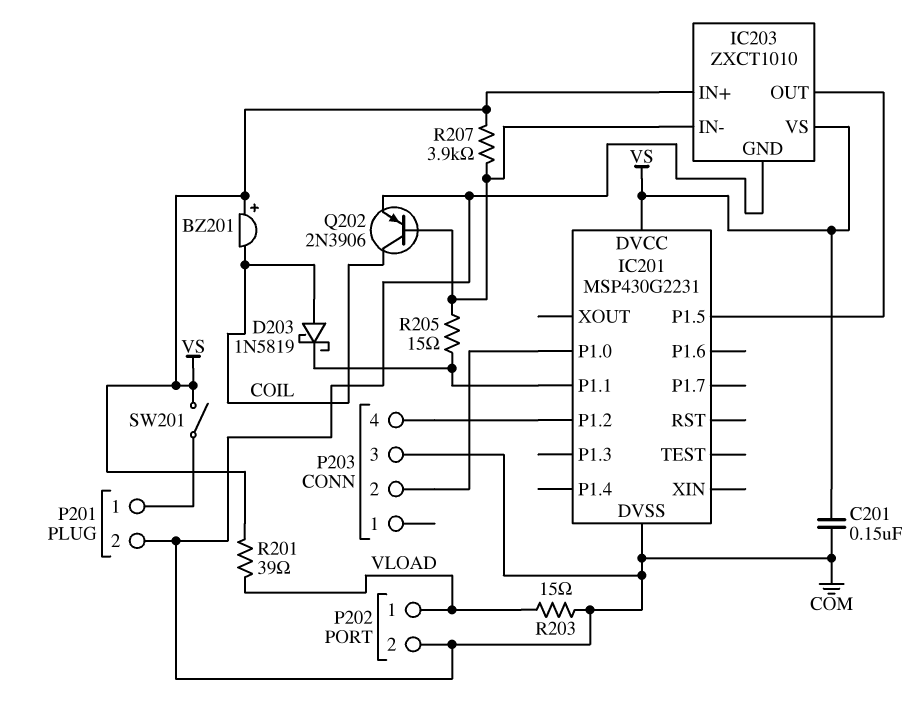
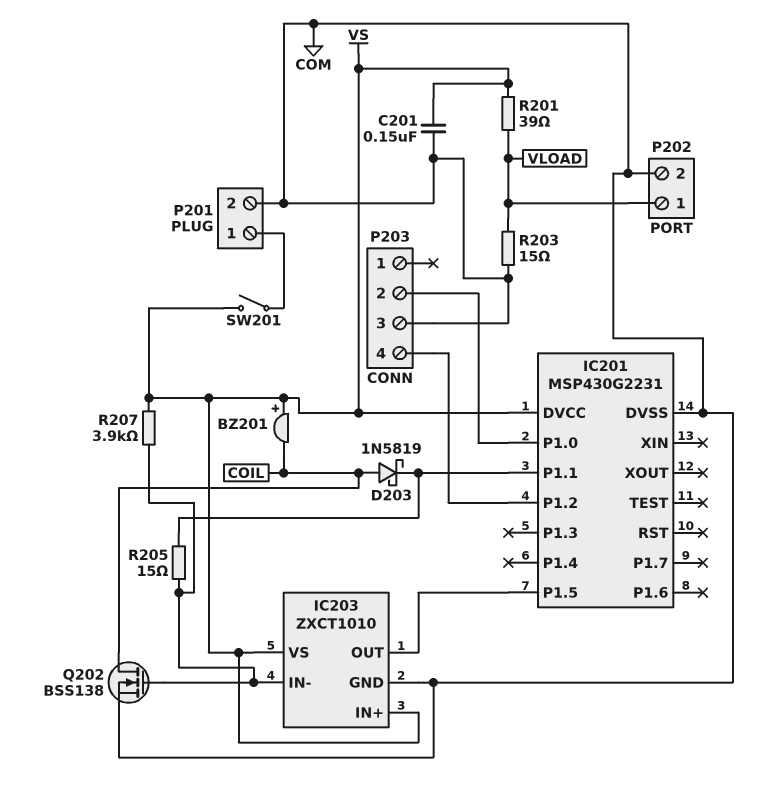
Q202: PNP 2N3906 (B IC203/IN-, C COIL, E COM) -> NMOS BSS138 (G IC203/IN-, D COIL, S COM)

